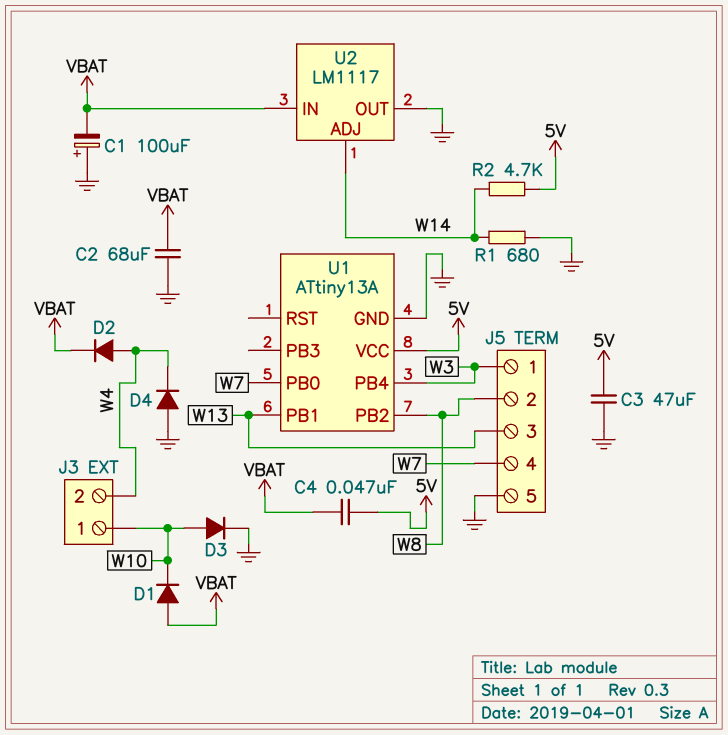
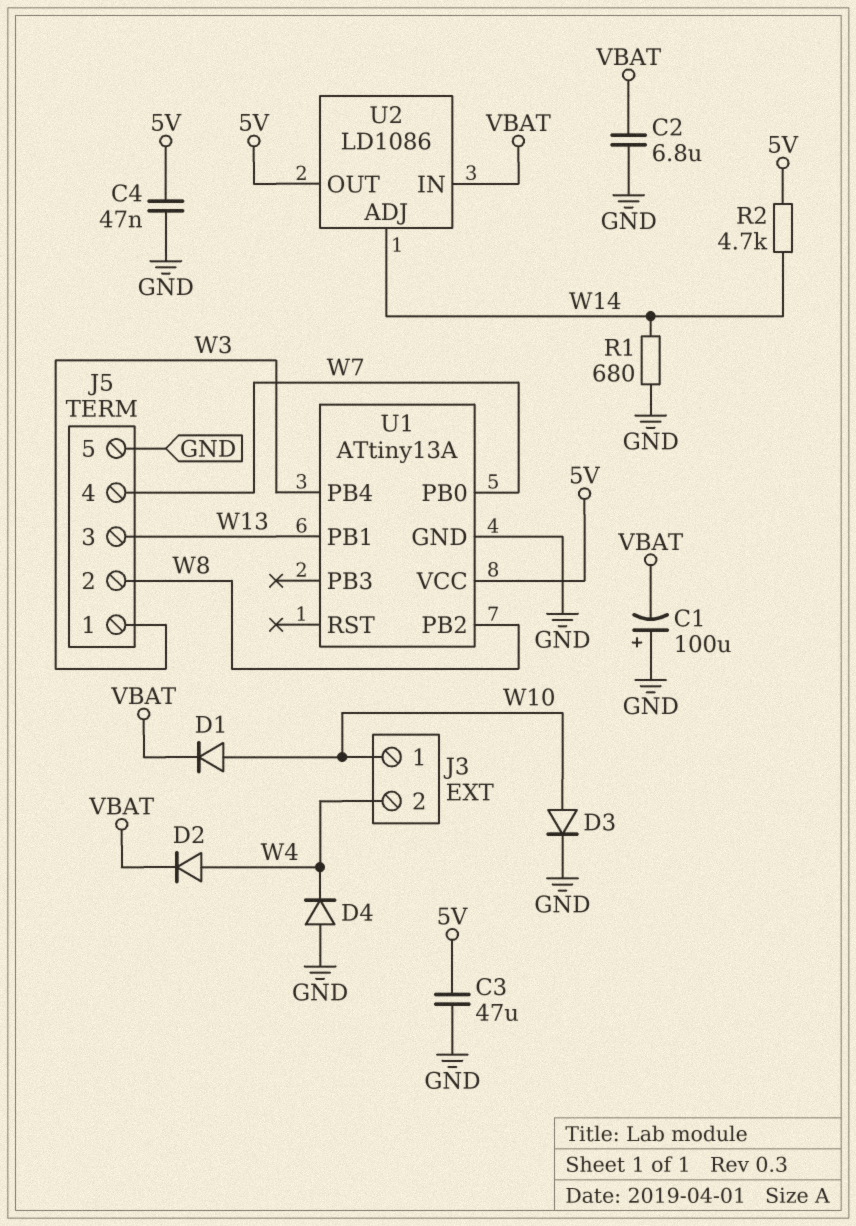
C2: 68uF (GND, VBAT) -> 6.8uF (GND, VBAT)
C4: 47nF (5V, VBAT) -> 47nF (5V, GND)
D1: diode (A VBAT, K W10) -> diode (A W10, K VBAT)
U2: LM1117 -> LD1086
U2 pin OUT: GND -> 5V

